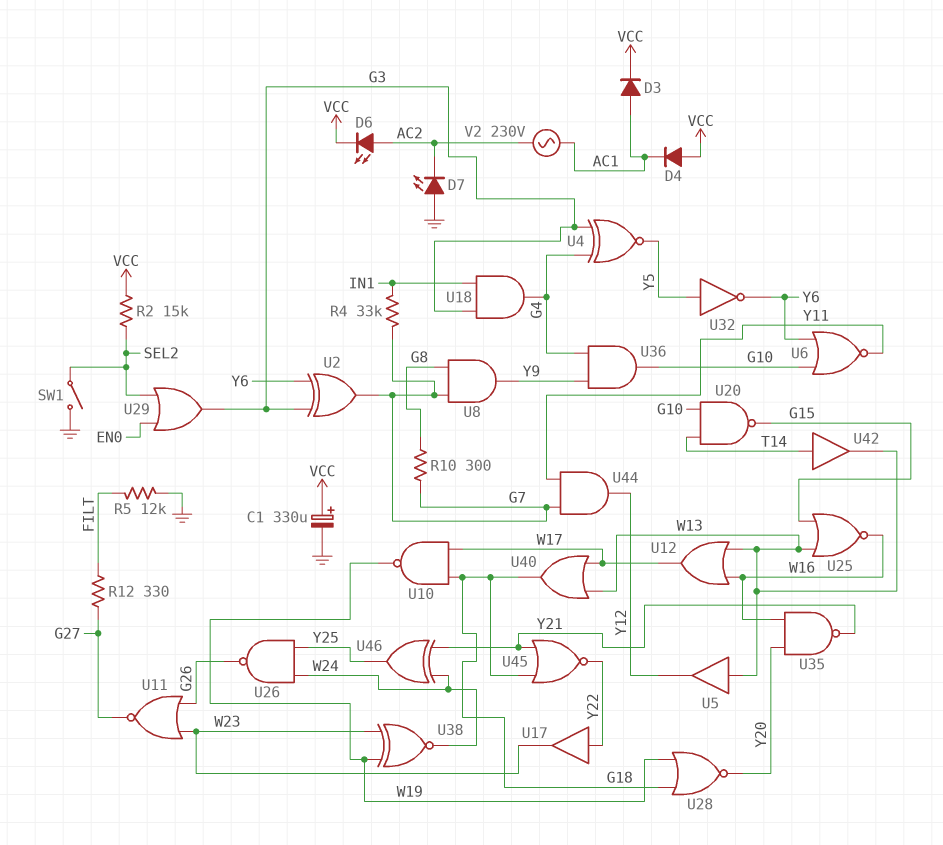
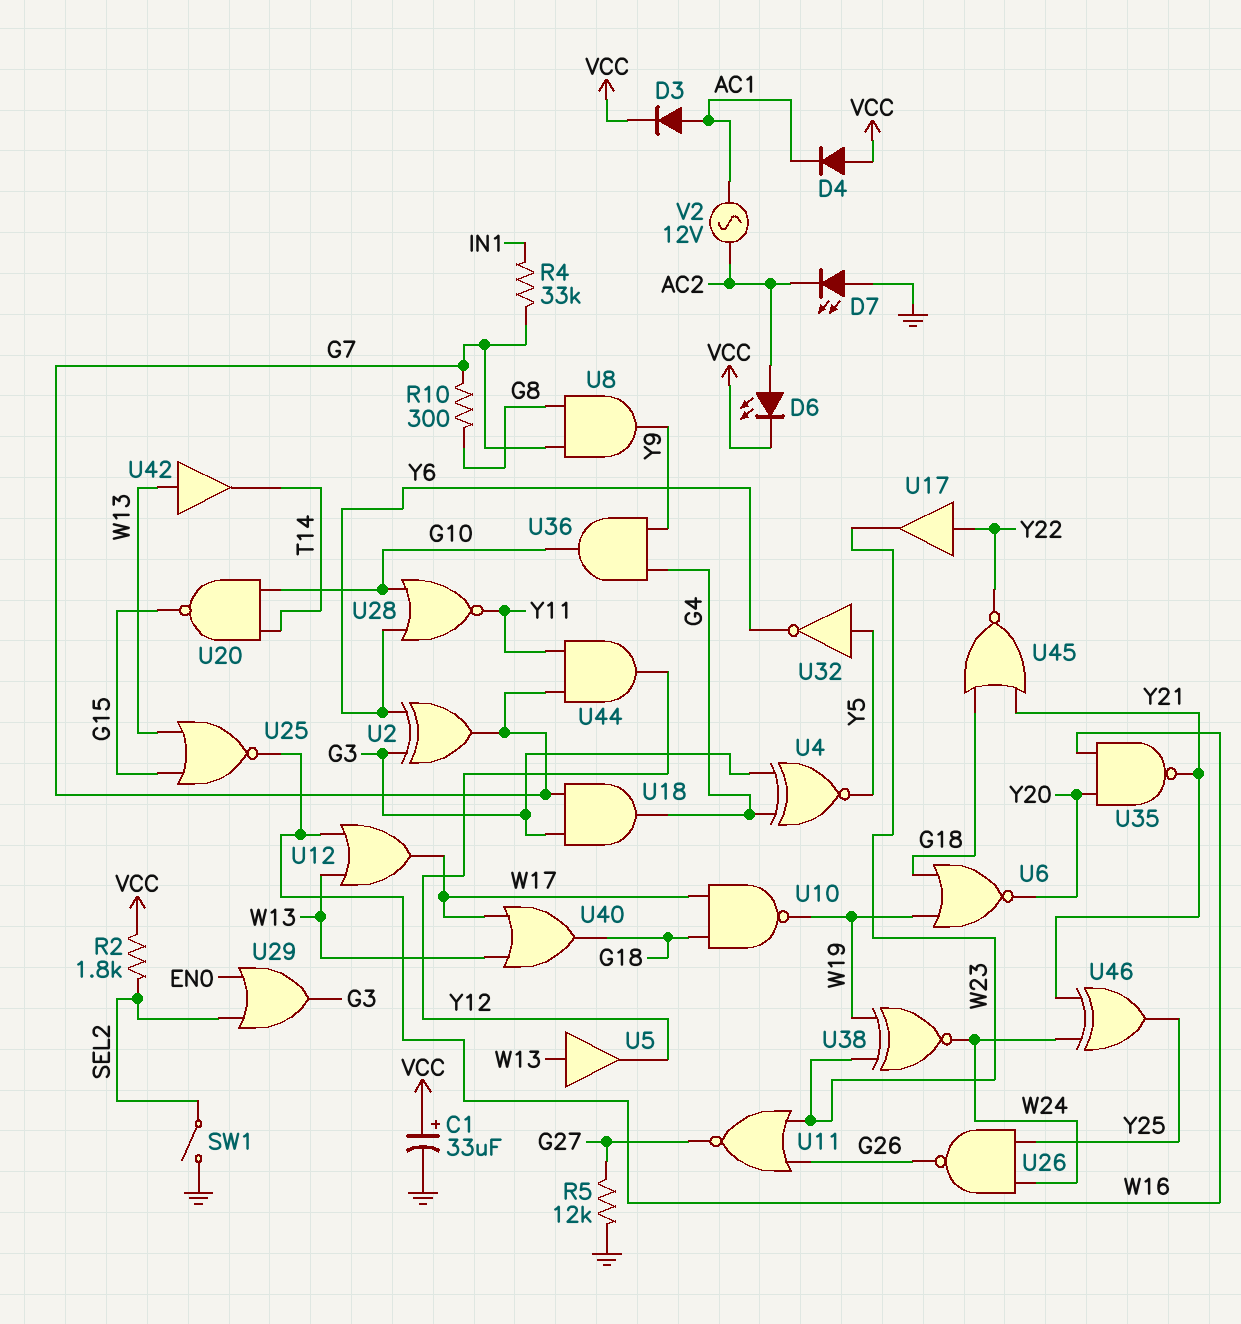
C1: 330uF (plus VCC, minus GND) -> 33uF (plus VCC, minus GND)
R2: 15k (SEL2, VCC) -> 1.8k (SEL2, VCC)
R5: 12k (FILT, GND) -> 12k (G27, GND)
R12: 330 (FILT, G27) -> none
U6: NOR (in G10, in Y6, out Y11) -> NOR (in G18, in W19, out Y20)
U18: AND (in G3, in IN1, out G4) -> AND (in G3, in G7, out G4)
U28: NOR (in G18, in W19, out Y20) -> NOR (in G10, in Y6, out Y11)
U42: buffer (in T14, out W13) -> buffer (in W13, out T14)
V2: AC 230V (AC1, AC2) -> AC 12V (AC1, AC2)

